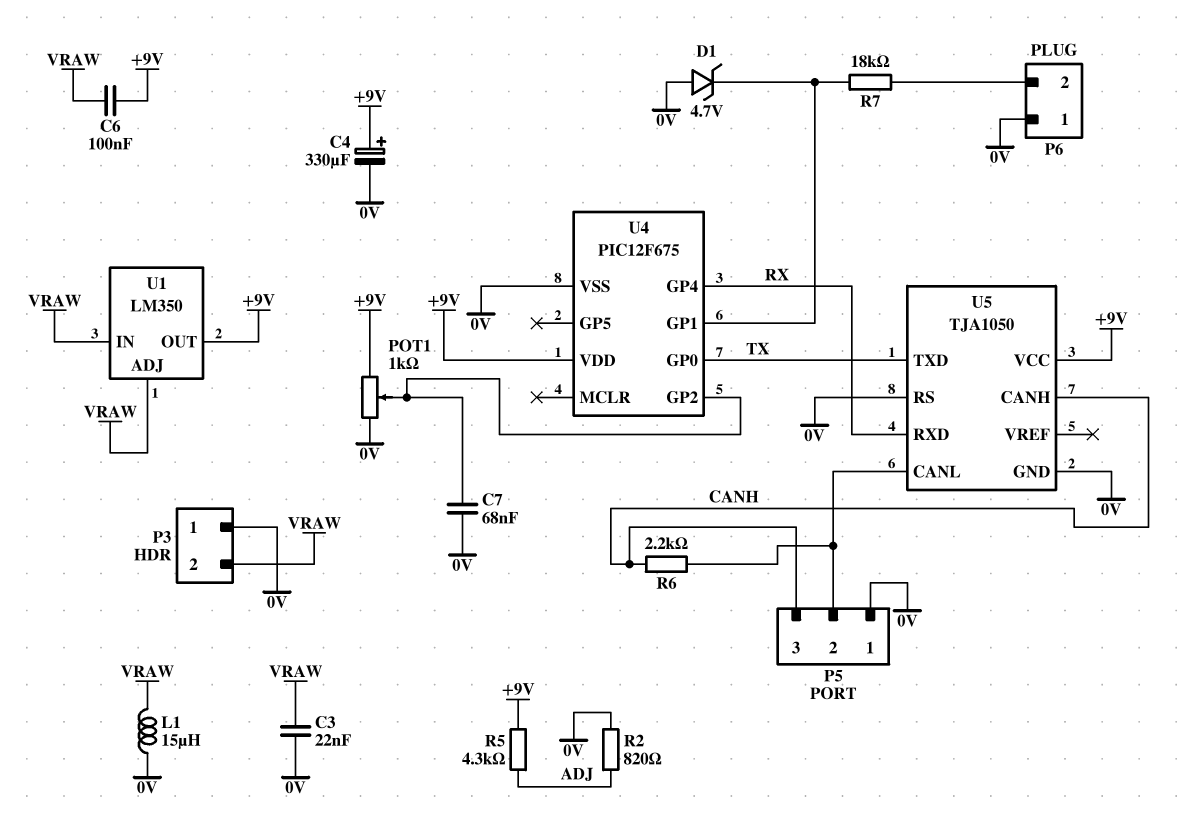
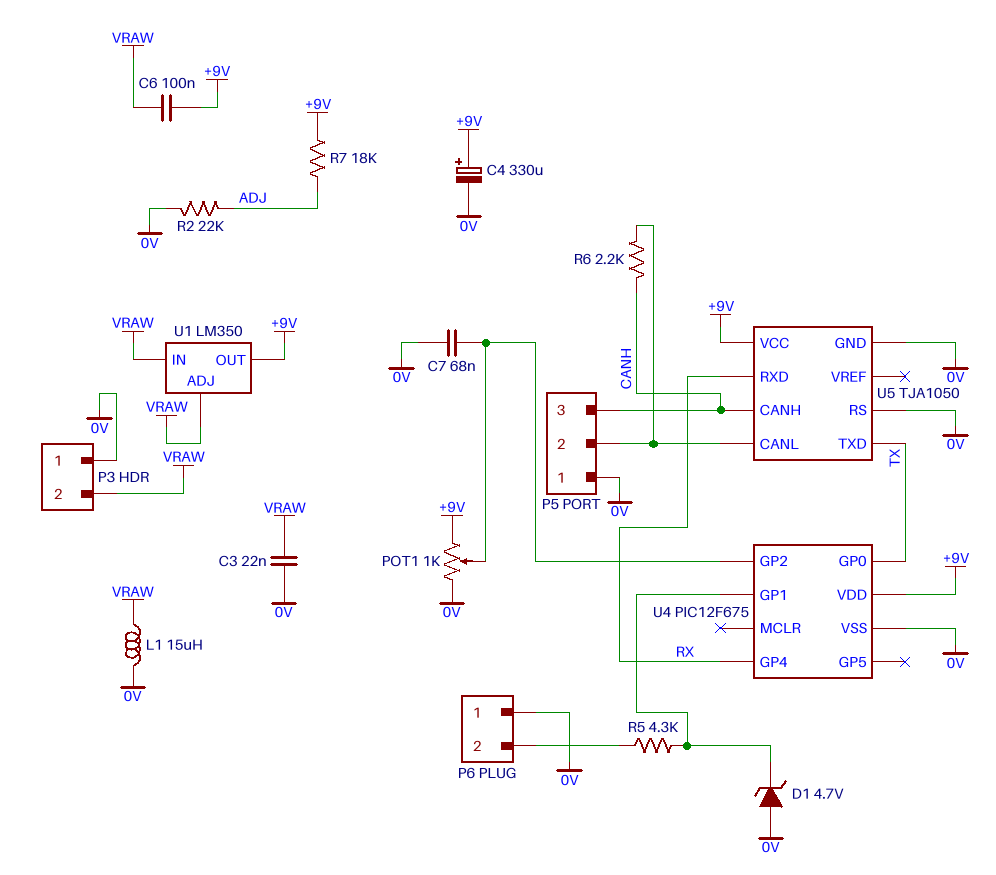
R2: 820 (0V, ADJ) -> 22k (0V, ADJ)
R5: 4.3k (+9V, ADJ) -> 4.3k (P6/2, U4/GP1)
R7: 18k (P6/2, U4/GP1) -> 18k (+9V, ADJ)

